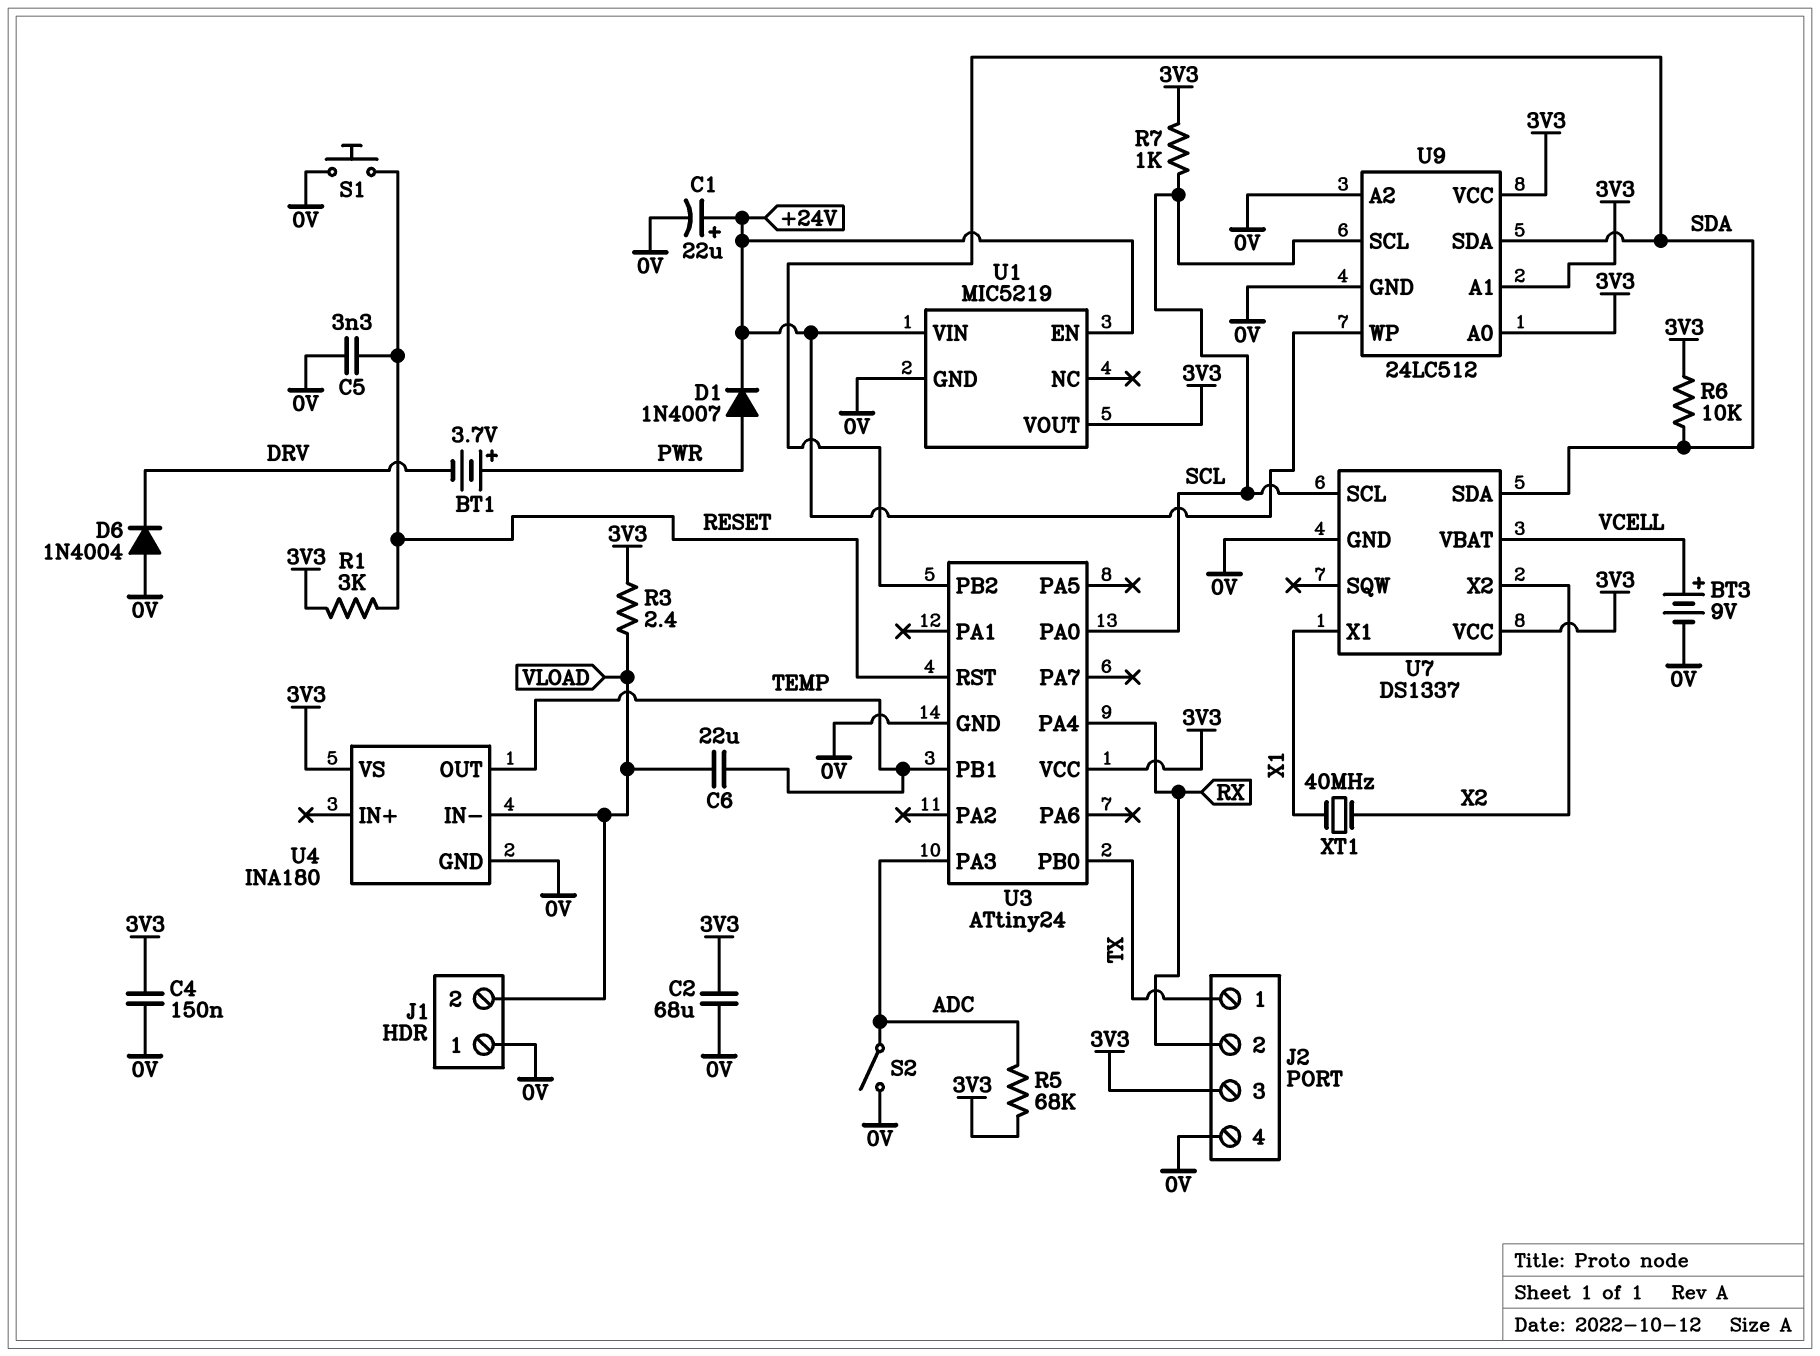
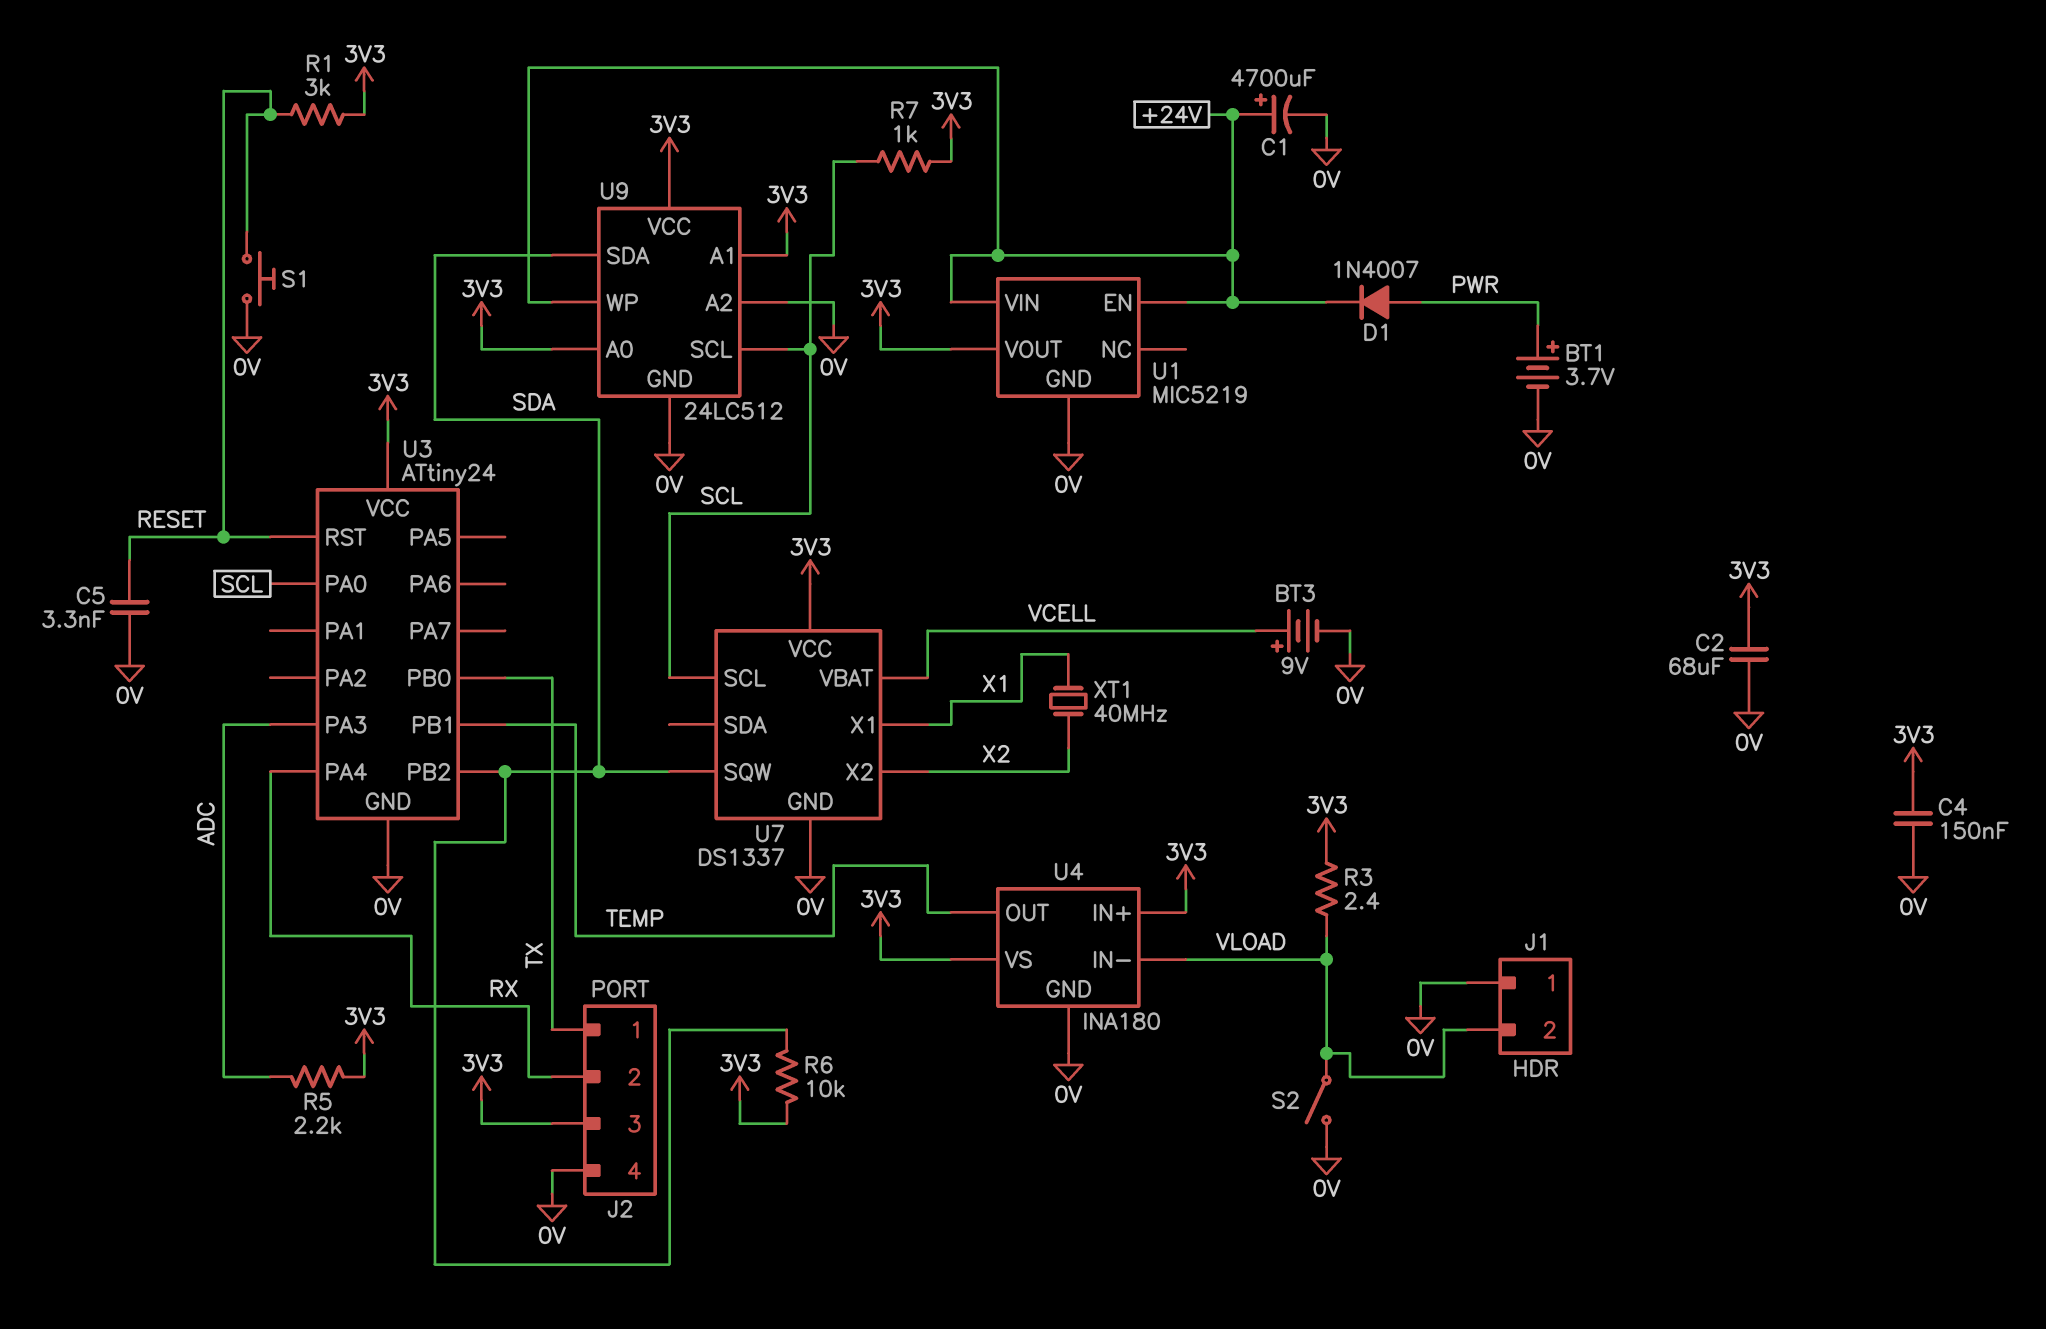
BT1: 3.7V (plus PWR, minus DRV) -> 3.7V (plus PWR, minus 0V)
C1: 22uF (plus +24V, minus 0V) -> 4700uF (plus +24V, minus 0V)
C6: 22uF (TEMP, VLOAD) -> none
D6: diode 1N4004 (A 0V, K DRV) -> none
R5: 68k (3V3, ADC) -> 2.2k (3V3, ADC)
S2: switch (0V, ADC) -> switch (0V, VLOAD)
U4 pin IN+: none -> 3V3
U7 pin SDA: SDA -> none
U7 pin SQW: none -> SDA

